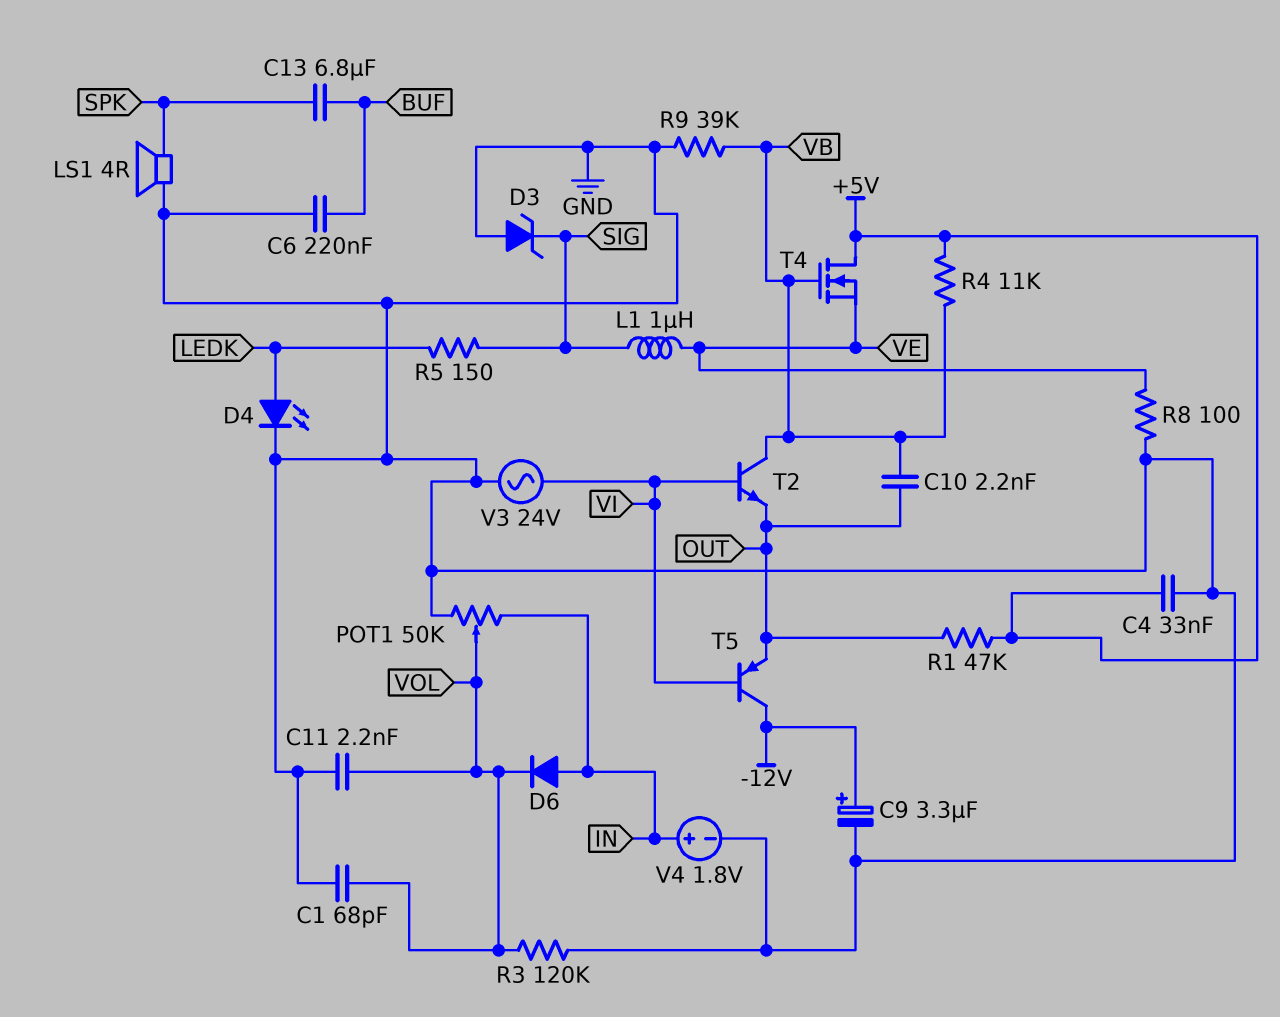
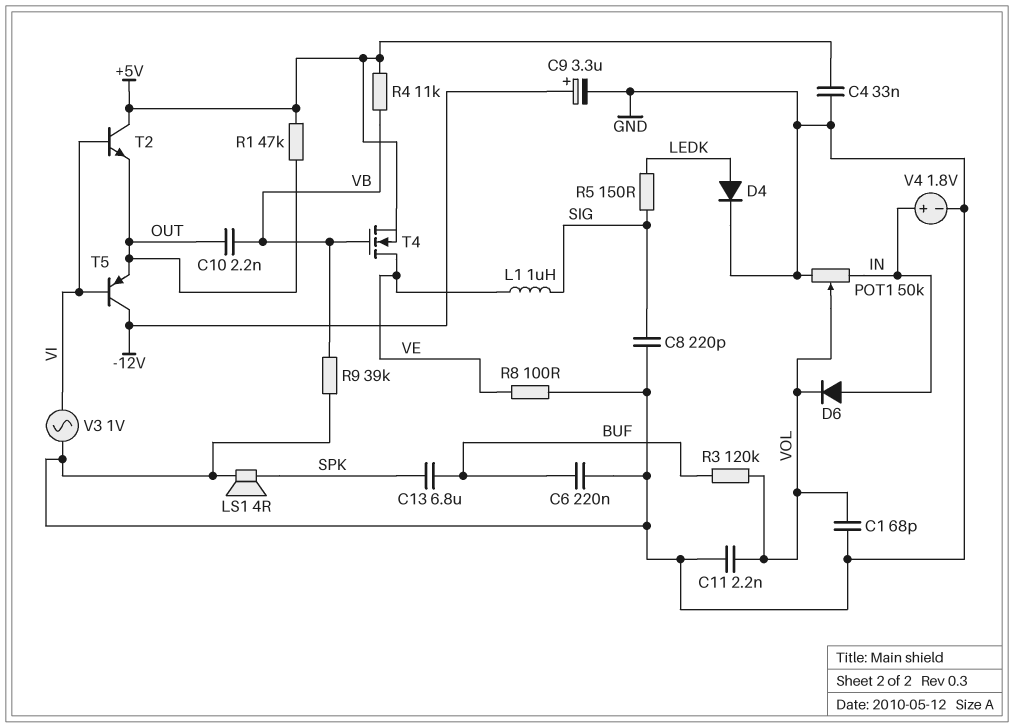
C8: none -> 220pF (GND, SIG)
D3: zener (A GND, K SIG) -> none
D4: LED (A LEDK, K GND) -> diode (A LEDK, K GND)
R3: 120k (GND, VOL) -> 120k (BUF, VOL)
T2: NPN (B VI, C VB, E OUT) -> NPN (B VI, C +5V, E OUT)
T4: NMOS (G VB, D +5V, S VE) -> NMOS (G VB, D VE, S +5V)
V3: AC 24V (GND, VI) -> AC 1V (GND, VI)

